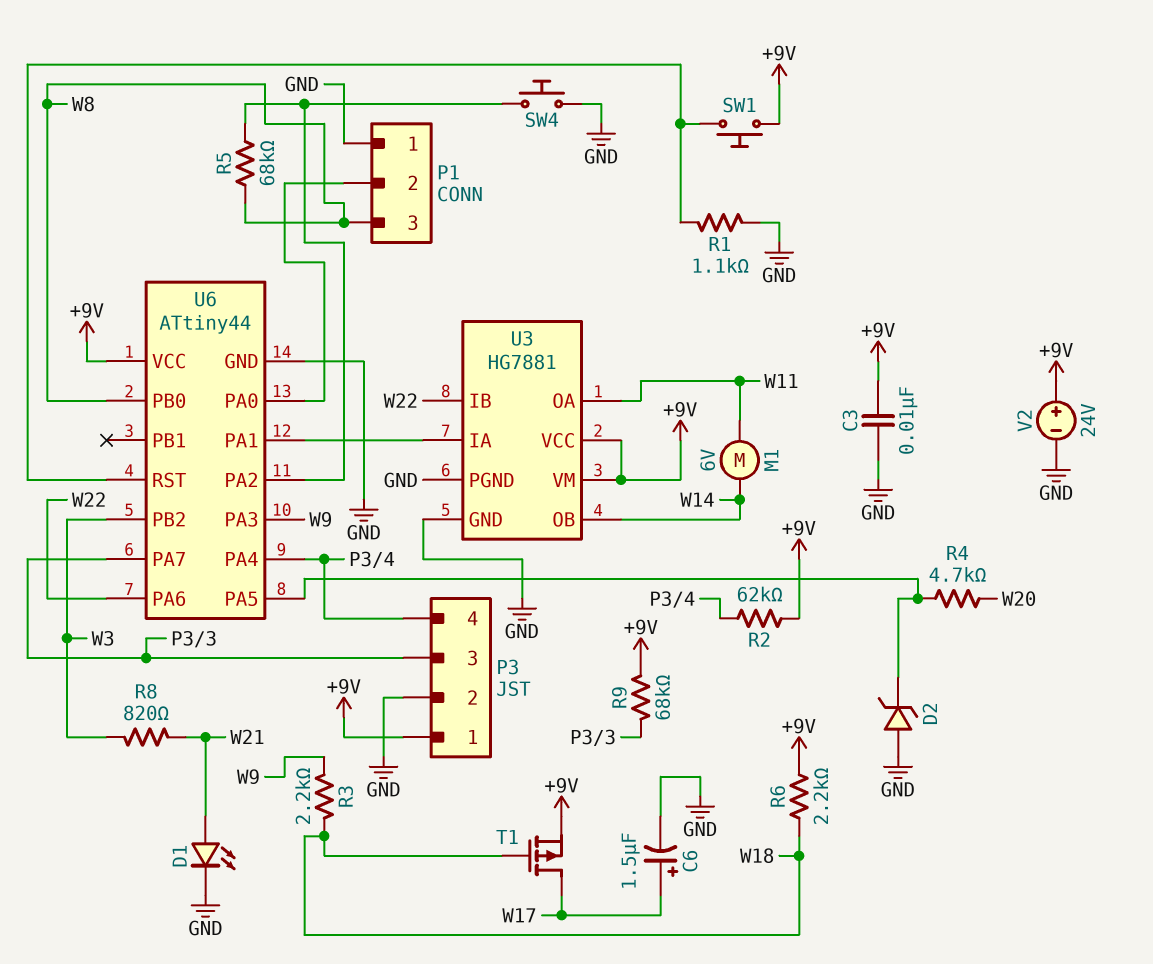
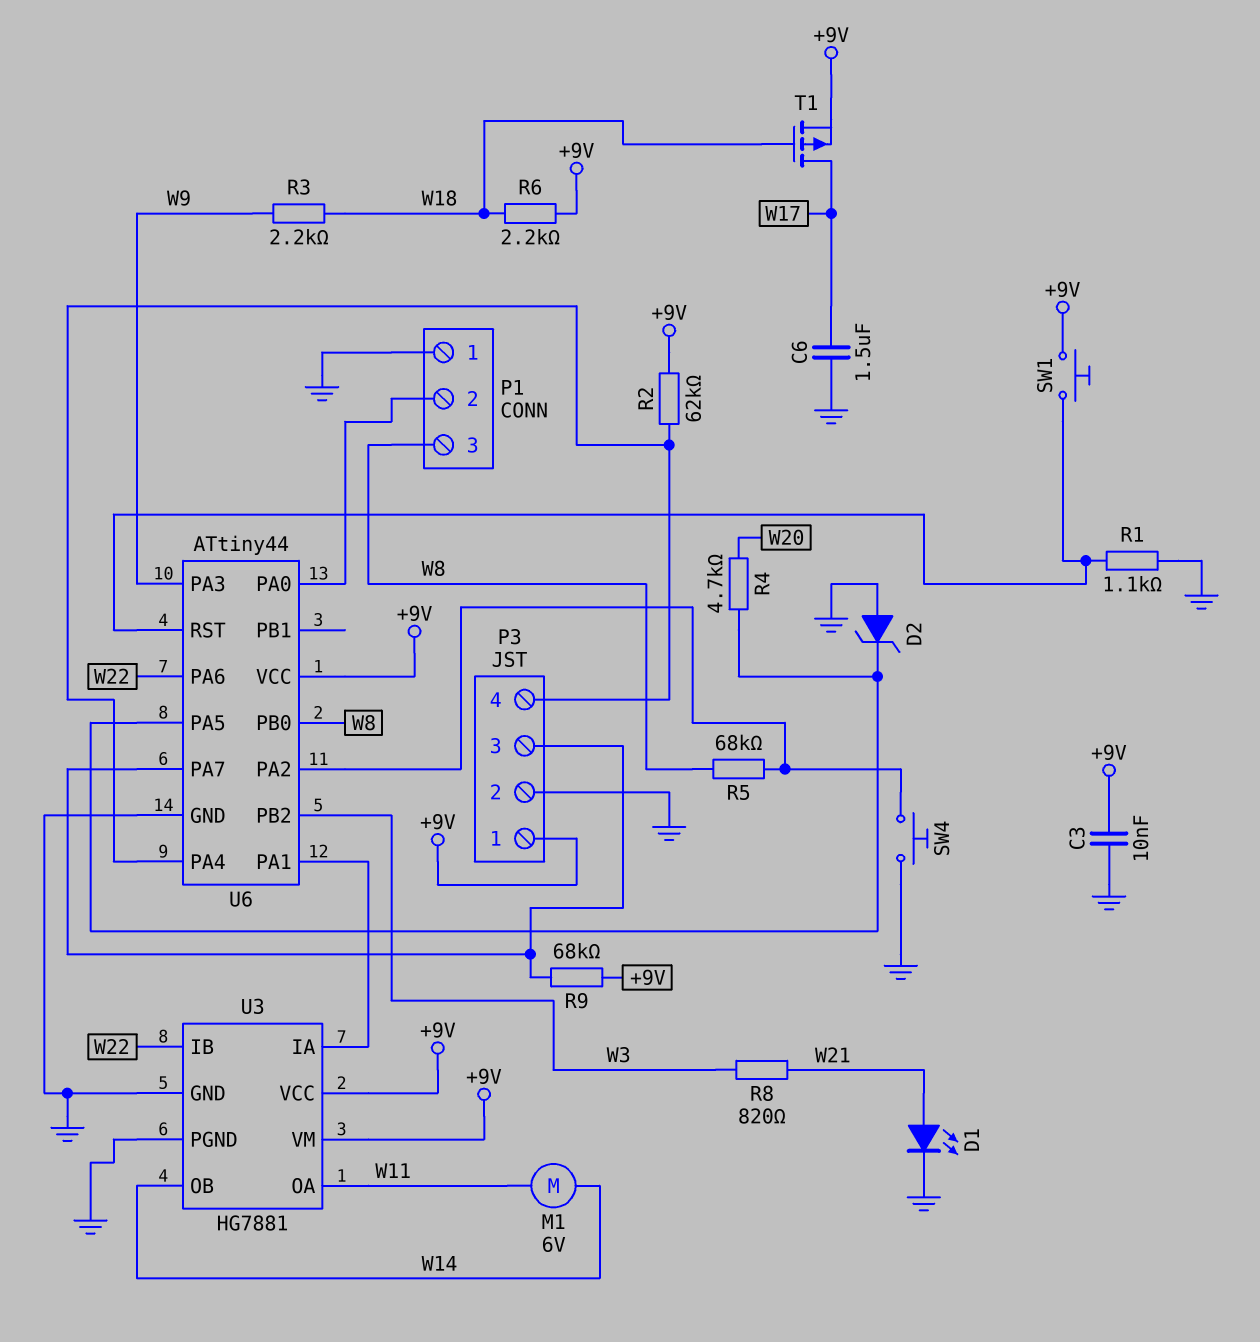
C6: 1.5uF (plus W17, minus GND) -> 1.5uF (GND, W17)
V2: 24V (plus +9V, minus GND) -> none

